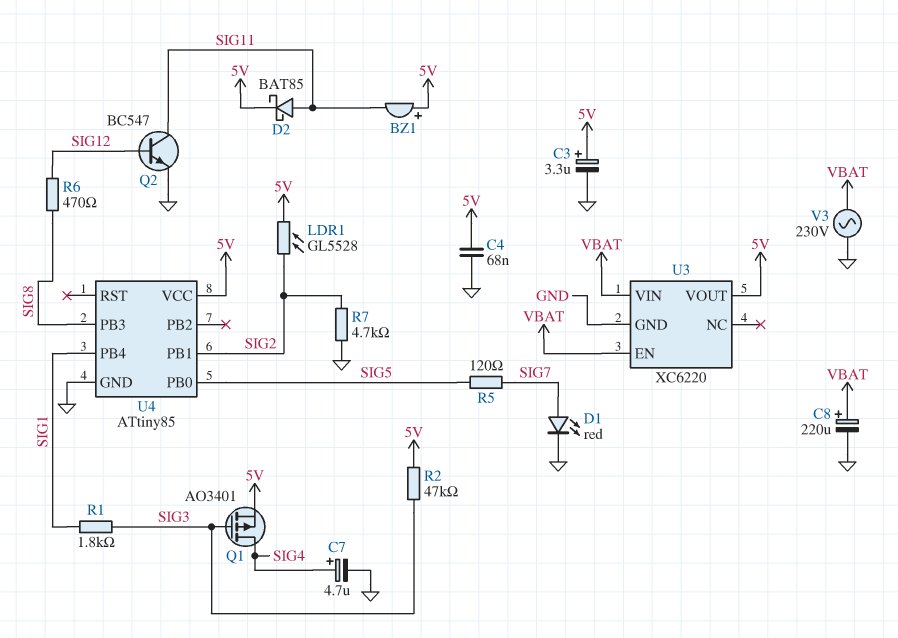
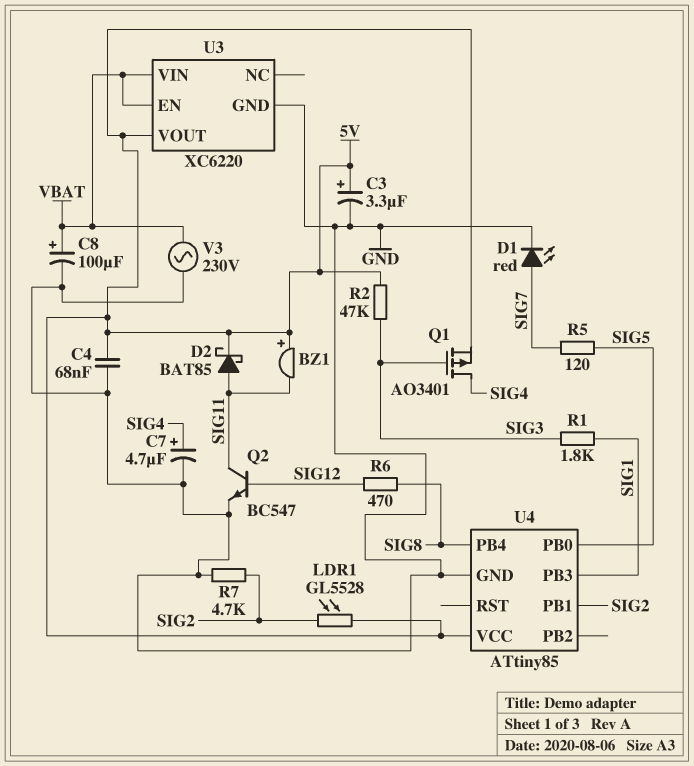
C8: 220uF (plus VBAT, minus GND) -> 100uF (plus VBAT, minus GND)
U4 pin PB3: SIG8 -> SIG1
U4 pin PB4: SIG1 -> SIG8

